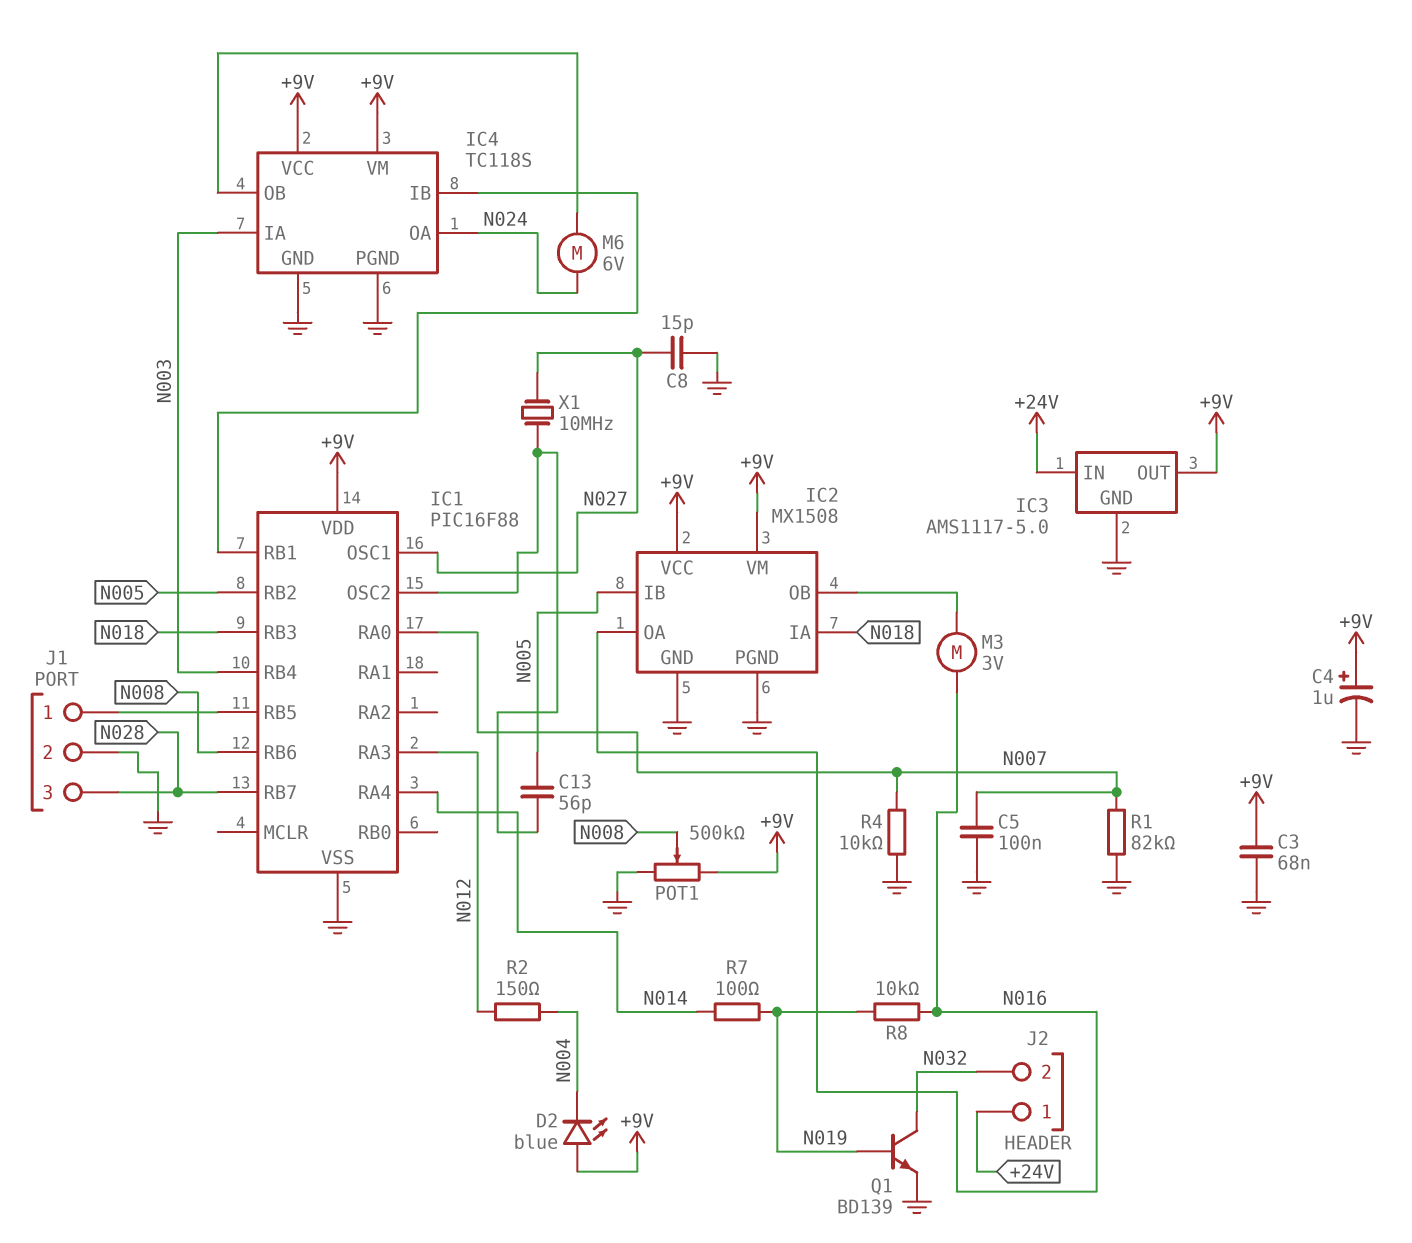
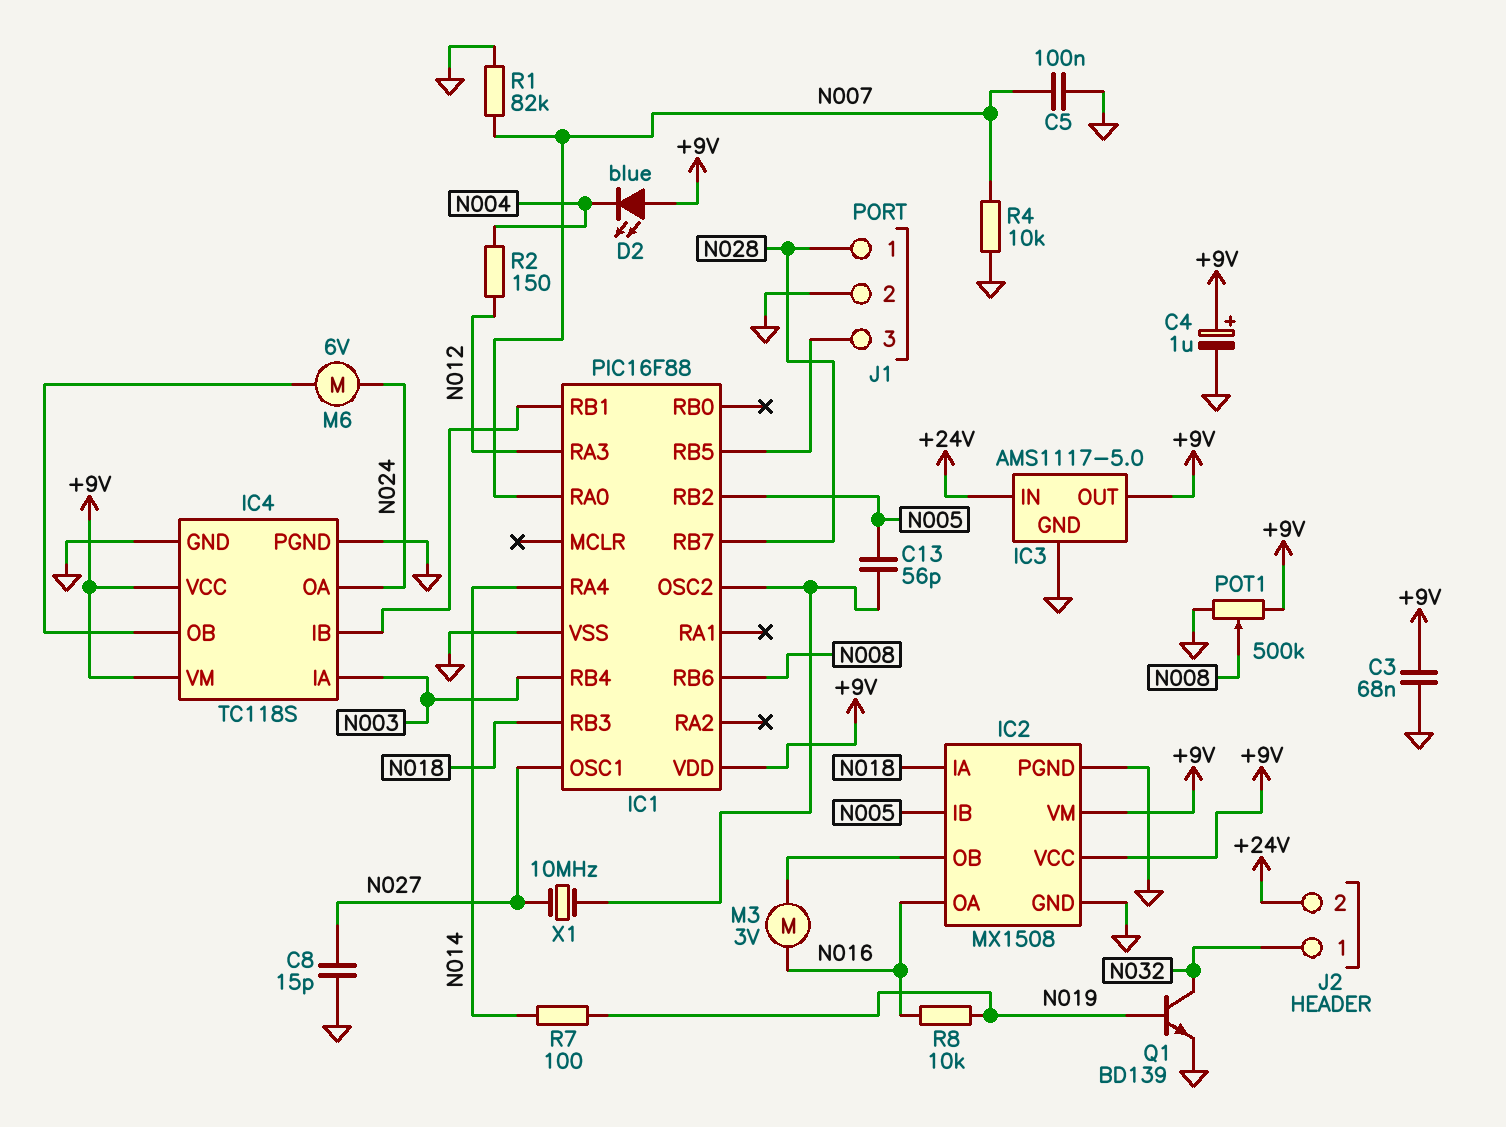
J1 pin 1: IC1/RB5 -> N028
J1 pin 3: N028 -> IC1/RB5
J2 pin 1: +24V -> N032
J2 pin 2: N032 -> +24V

